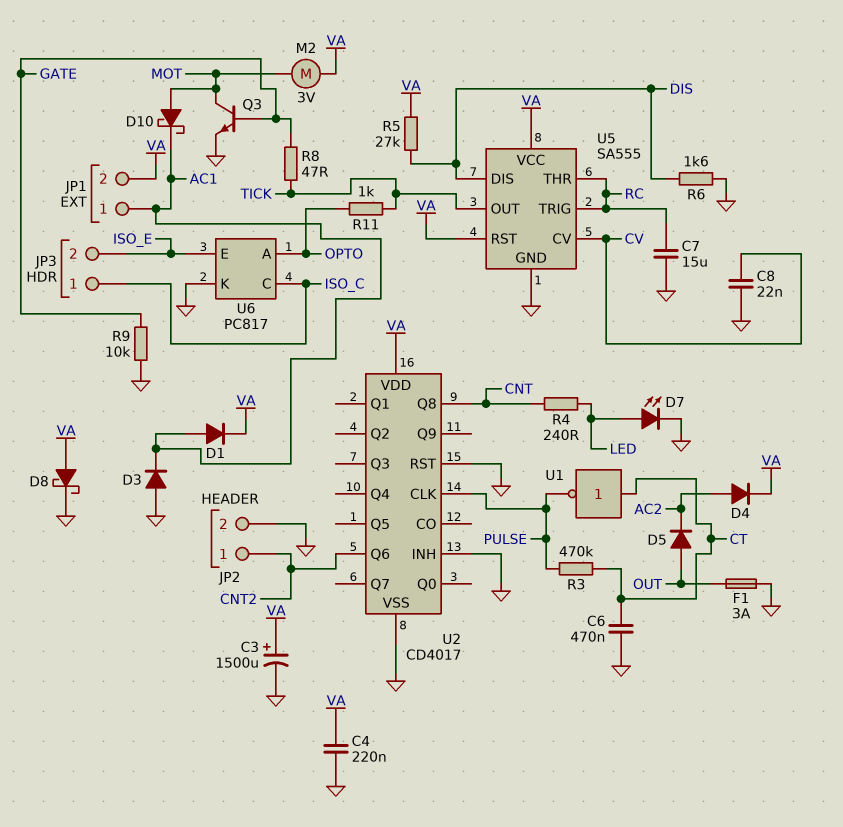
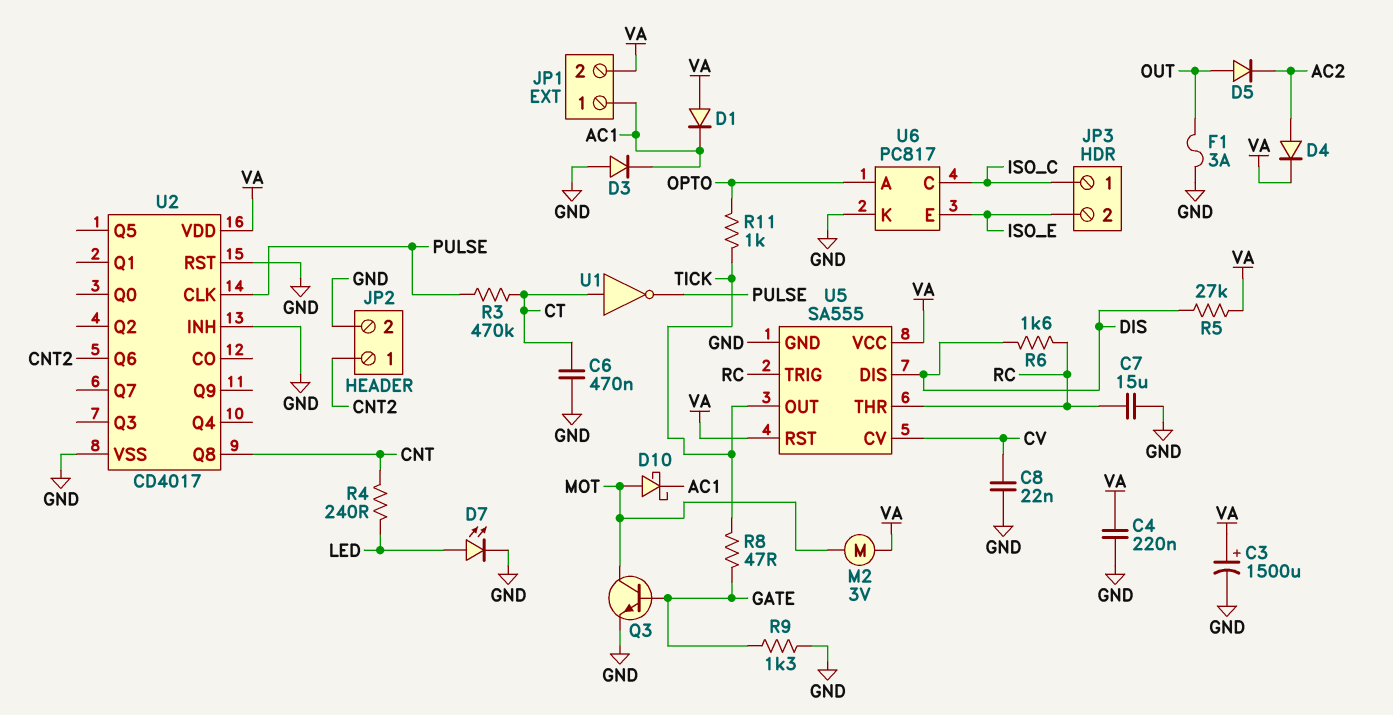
D1: diode (A AC1, K VA) -> diode (A VA, K AC1)
D8: schottky (A VA, K GND) -> none
R6: 1.6k (DIS, GND) -> 1.6k (DIS, RC)
R9: 10k (GATE, GND) -> 1.3k (GATE, GND)

